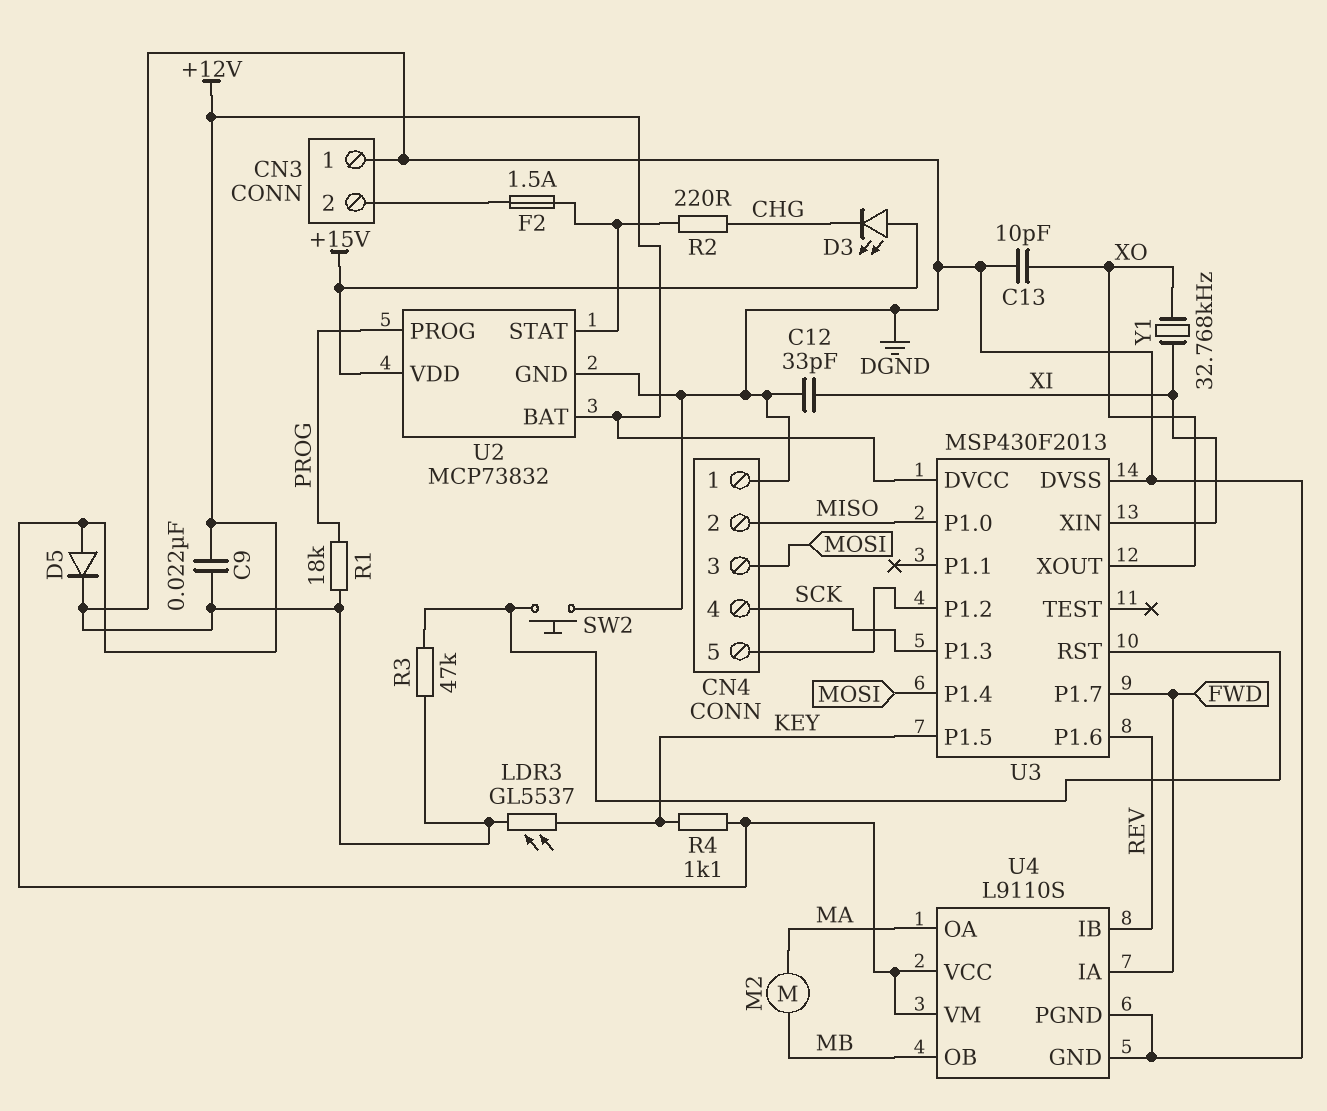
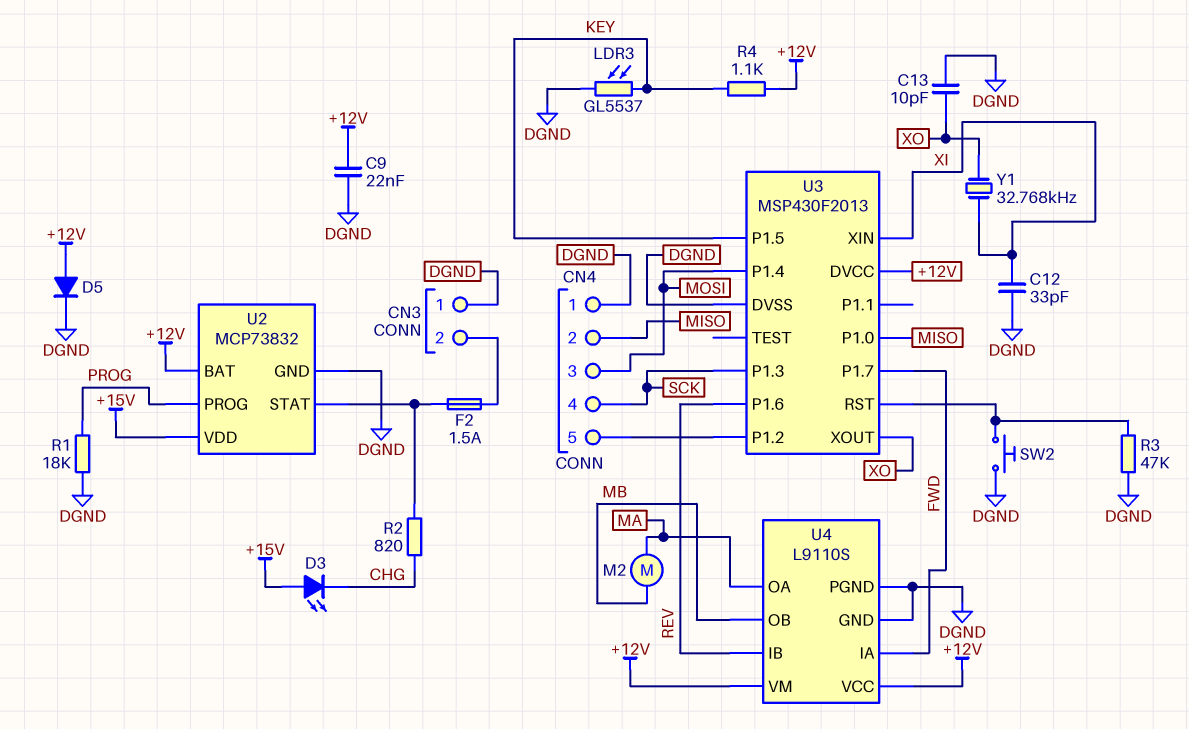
R2: 220 (CHG, U2/STAT) -> 820 (CHG, U2/STAT)

